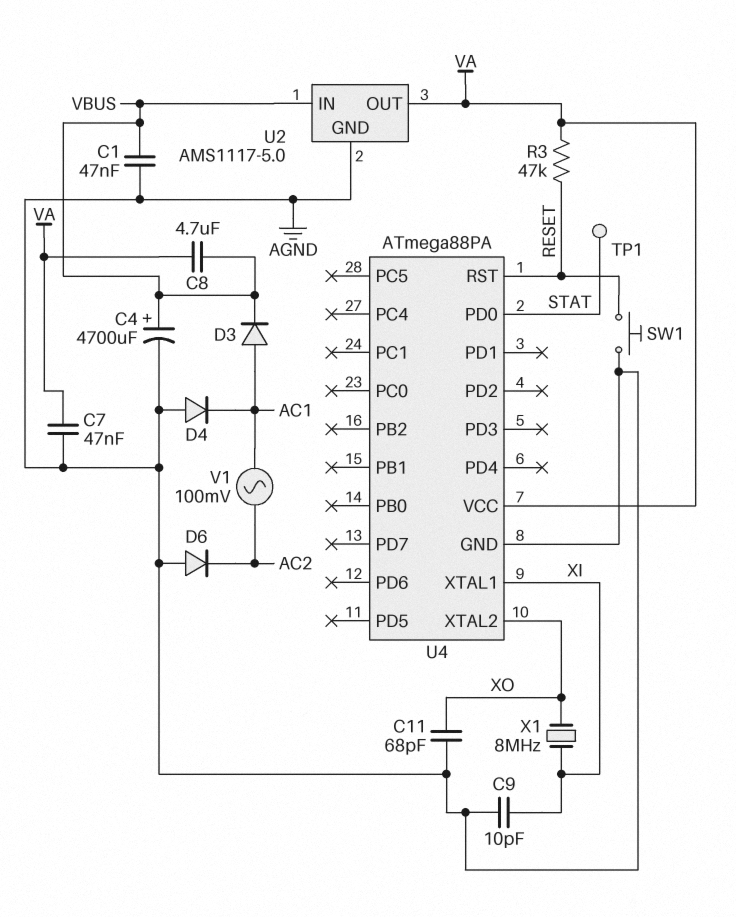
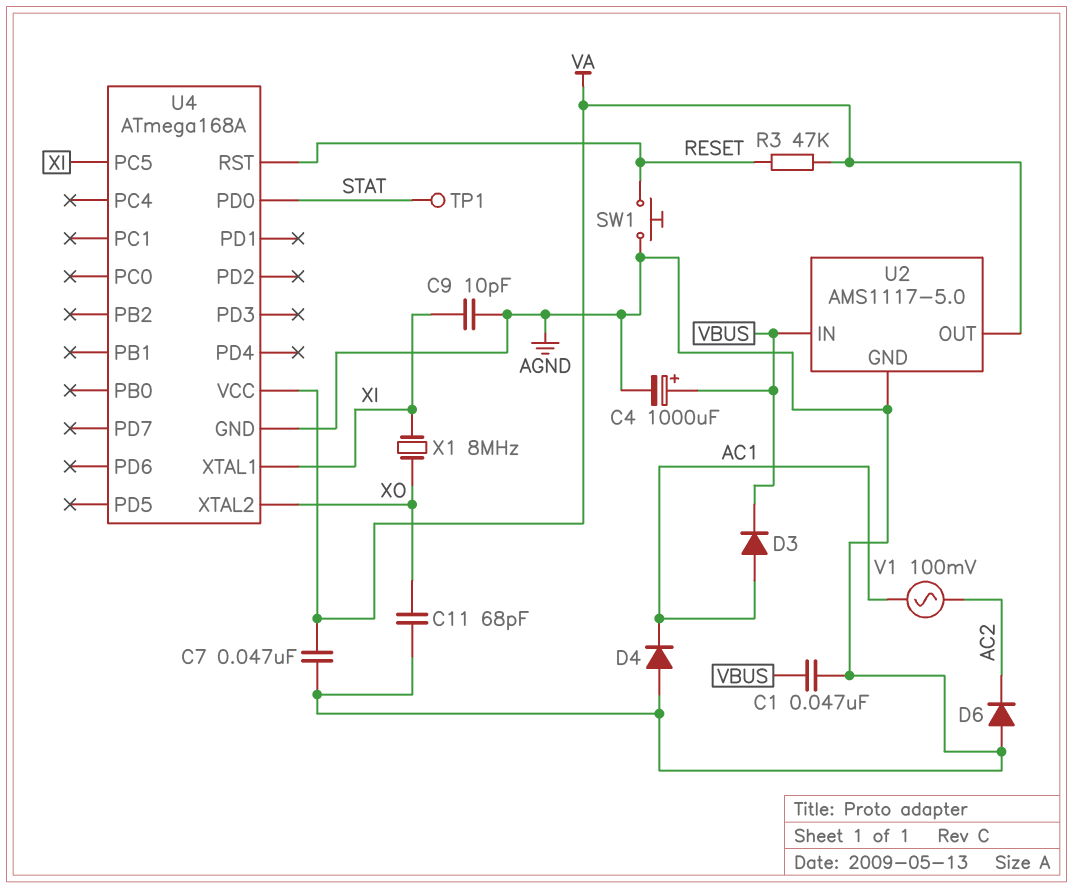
C4: 4700uF (plus VBUS, minus AGND) -> 1000uF (plus VBUS, minus AGND)
C8: 4.7uF (VA, VBUS) -> none
U4: ATmega88PA -> ATmega168A
U4 pin PC5: none -> XI

